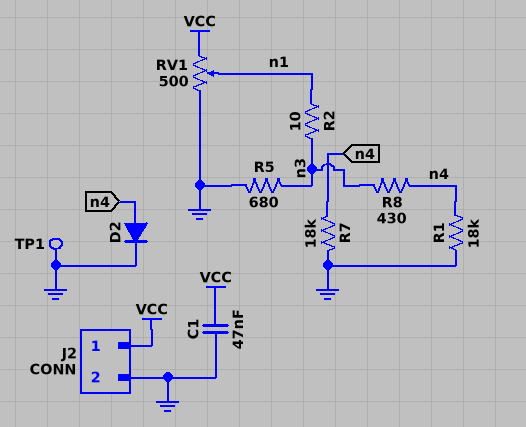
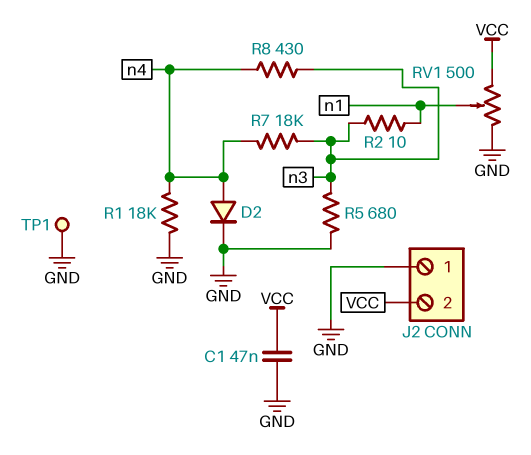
J2 pin 1: VCC -> GND
J2 pin 2: GND -> VCC
R7: 18k (GND, n4) -> 18k (n3, n4)

